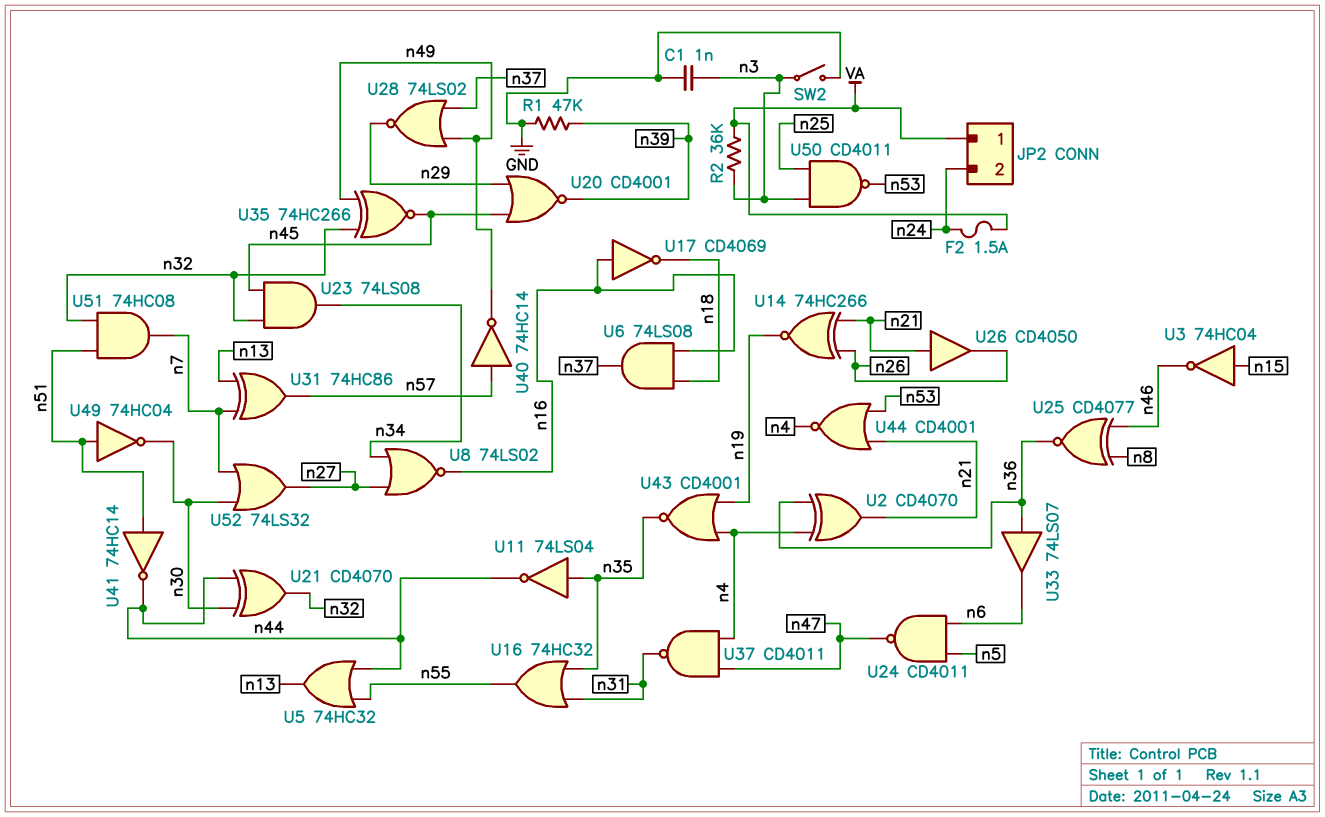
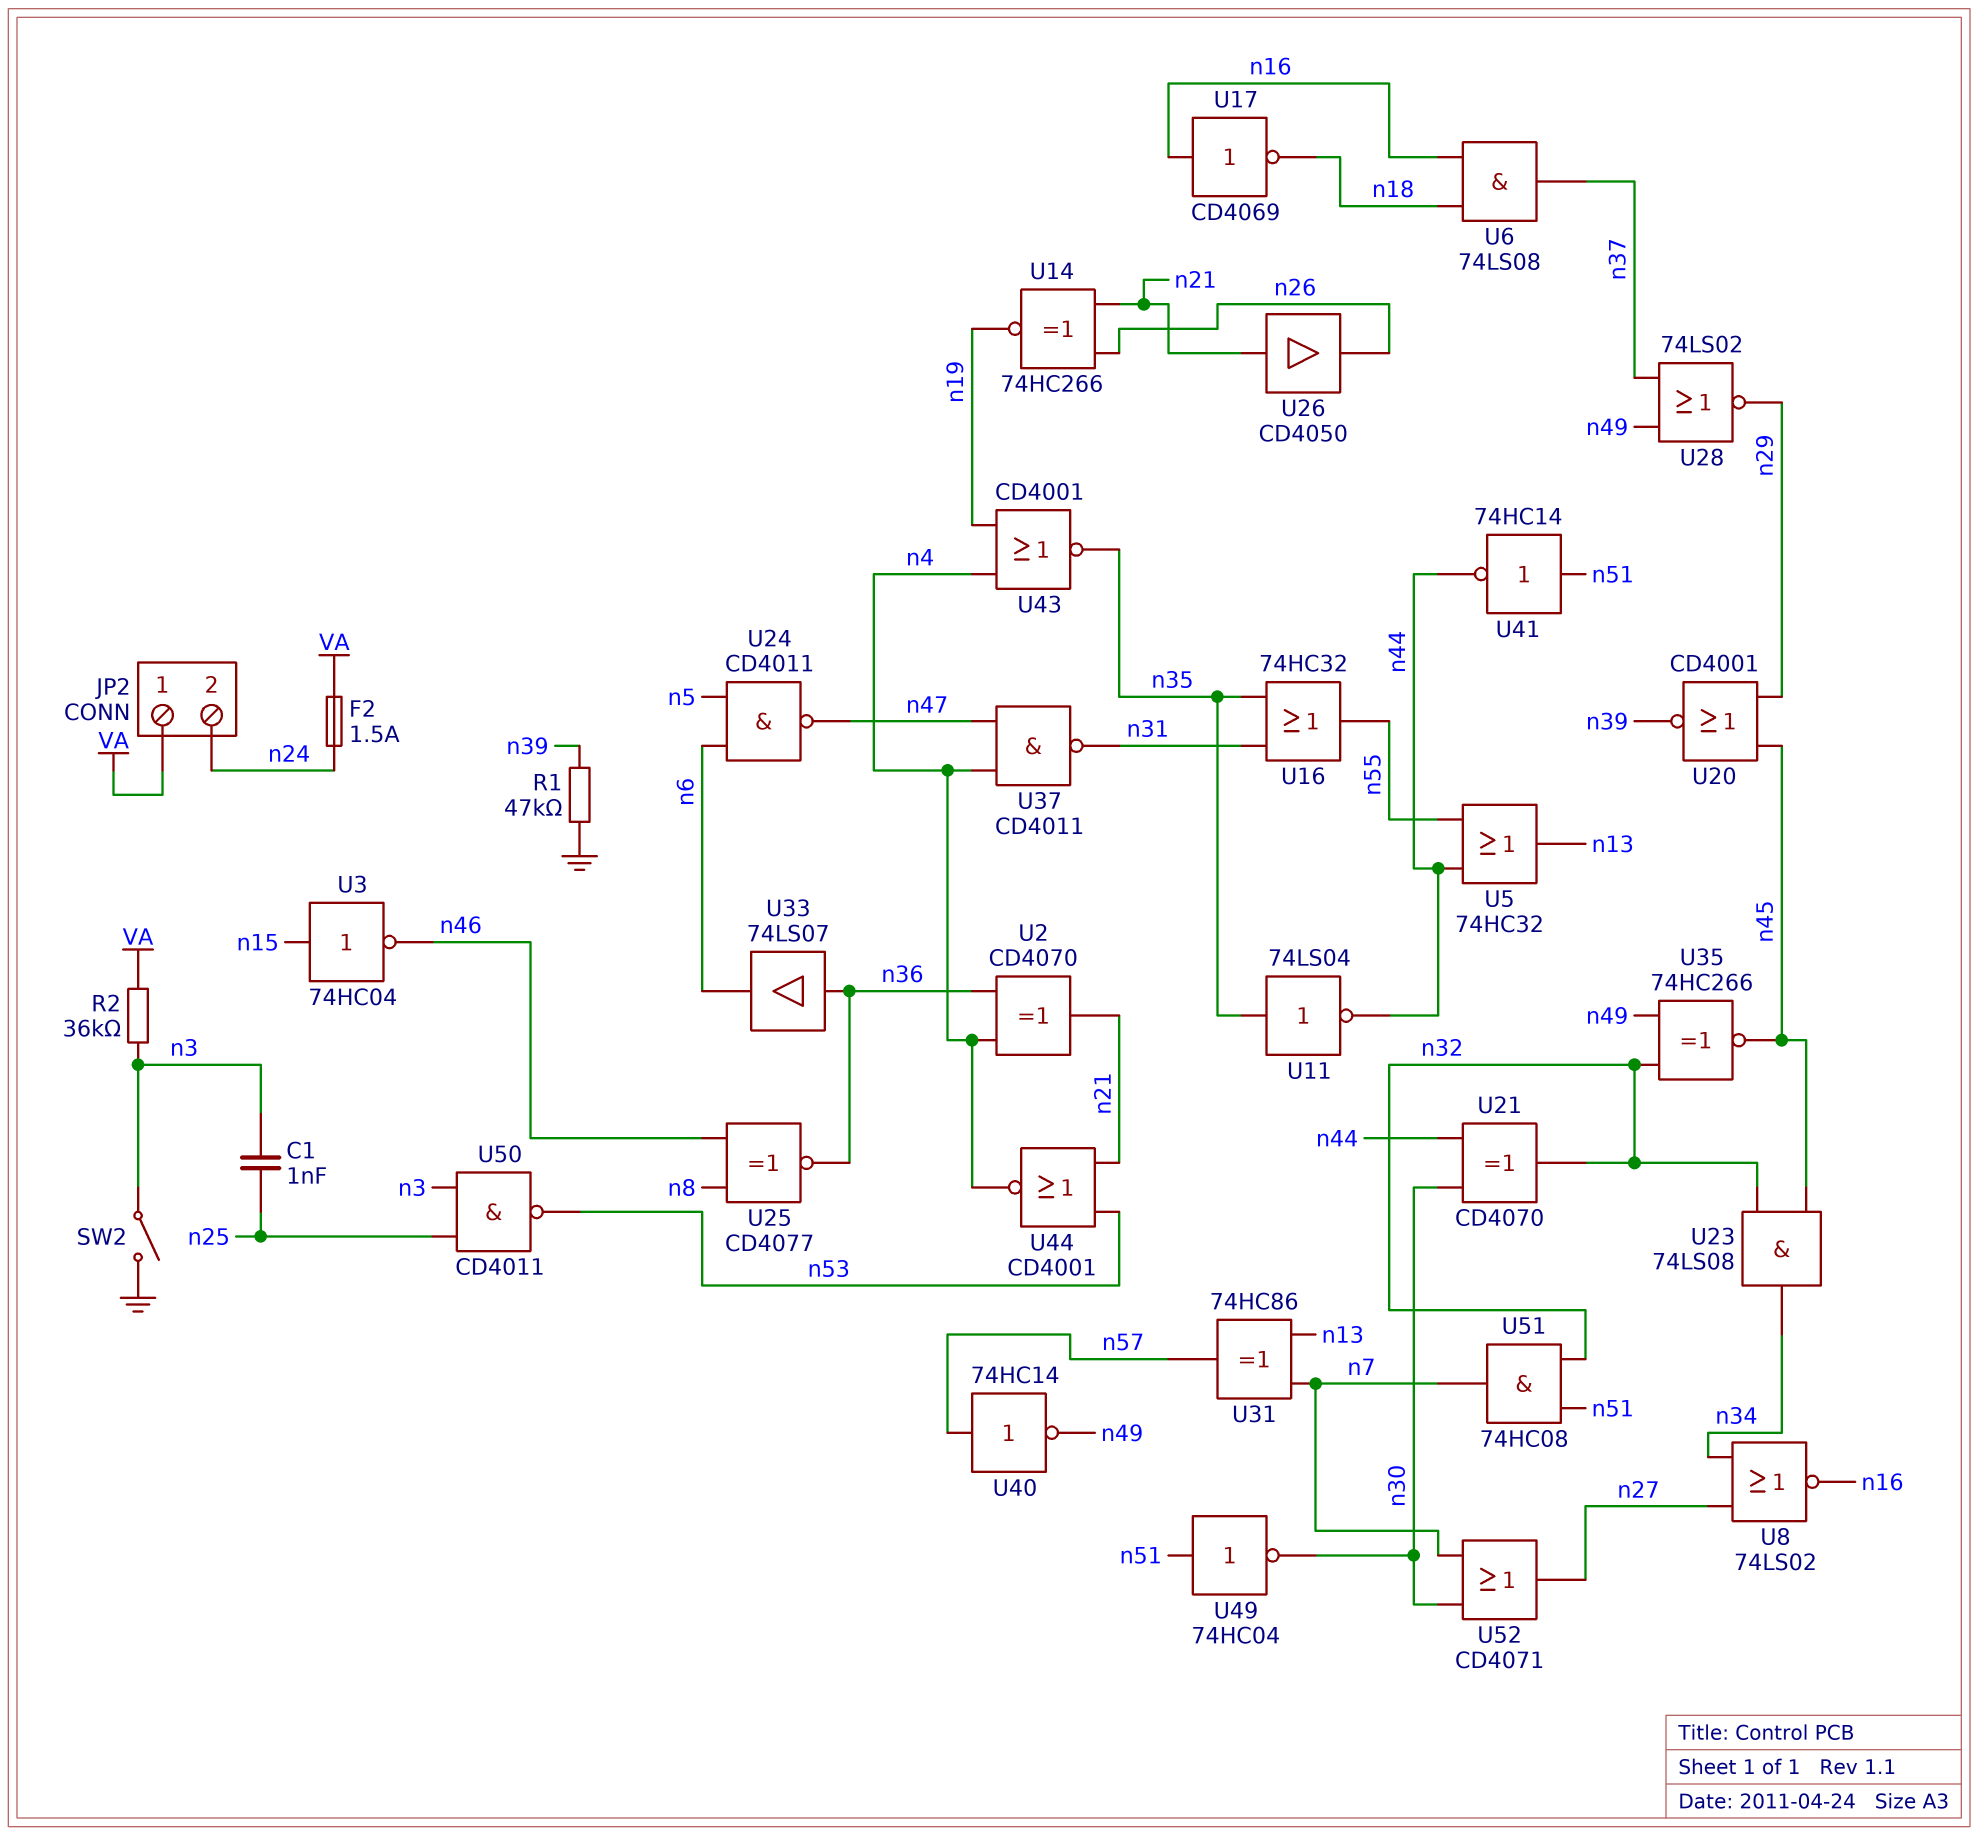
C1: 1nF (GND, n3) -> 1nF (n3, n25)
U52: OR 74LS32 (in n7, in n30, out n27) -> OR CD4071 (in n7, in n30, out n27)

